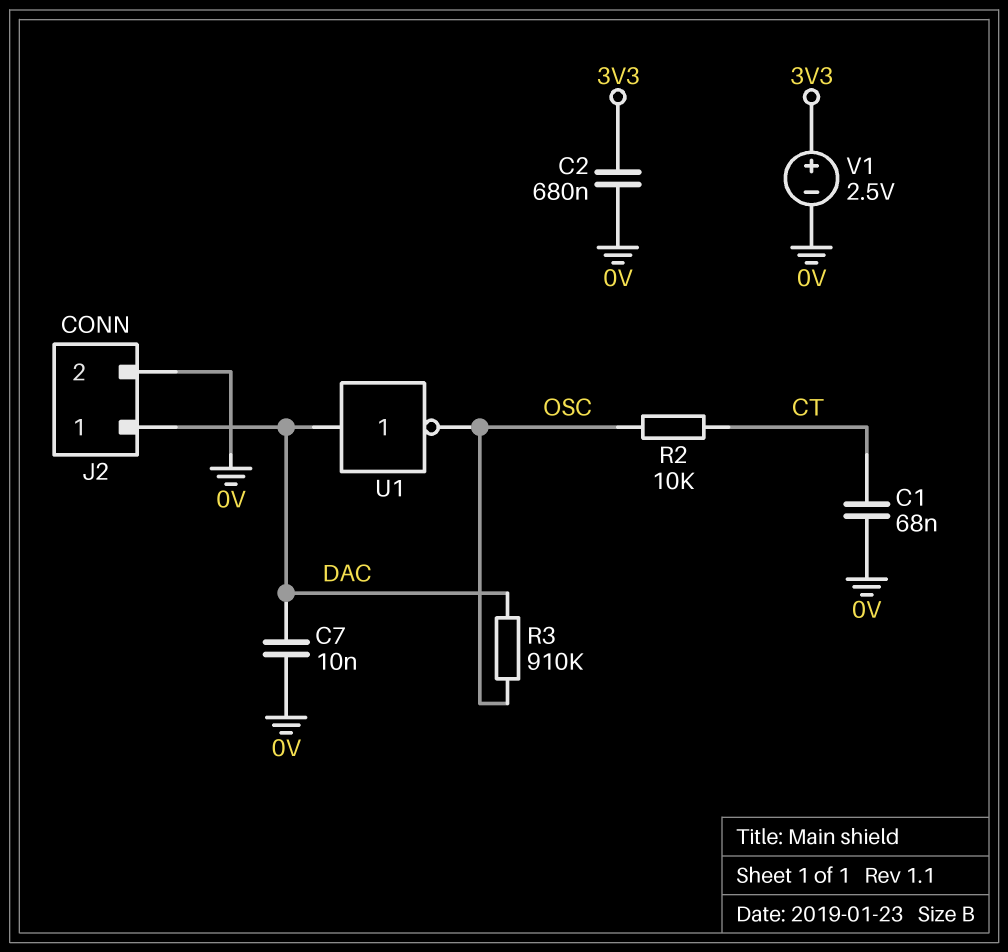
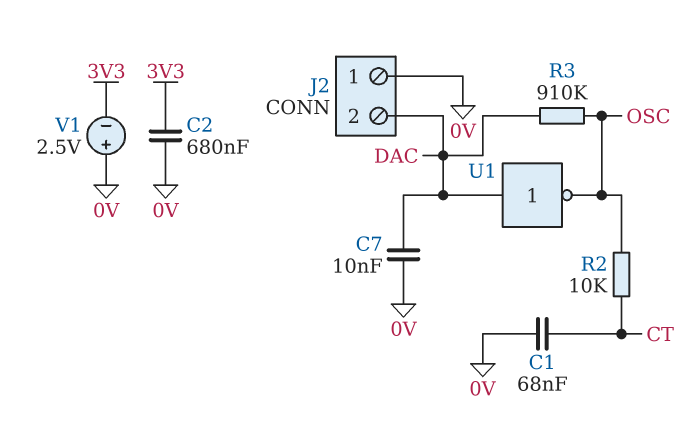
J2 pin 1: DAC -> 0V
J2 pin 2: 0V -> DAC
V1: 2.5V (plus 3V3, minus 0V) -> 2.5V (plus 0V, minus 3V3)

